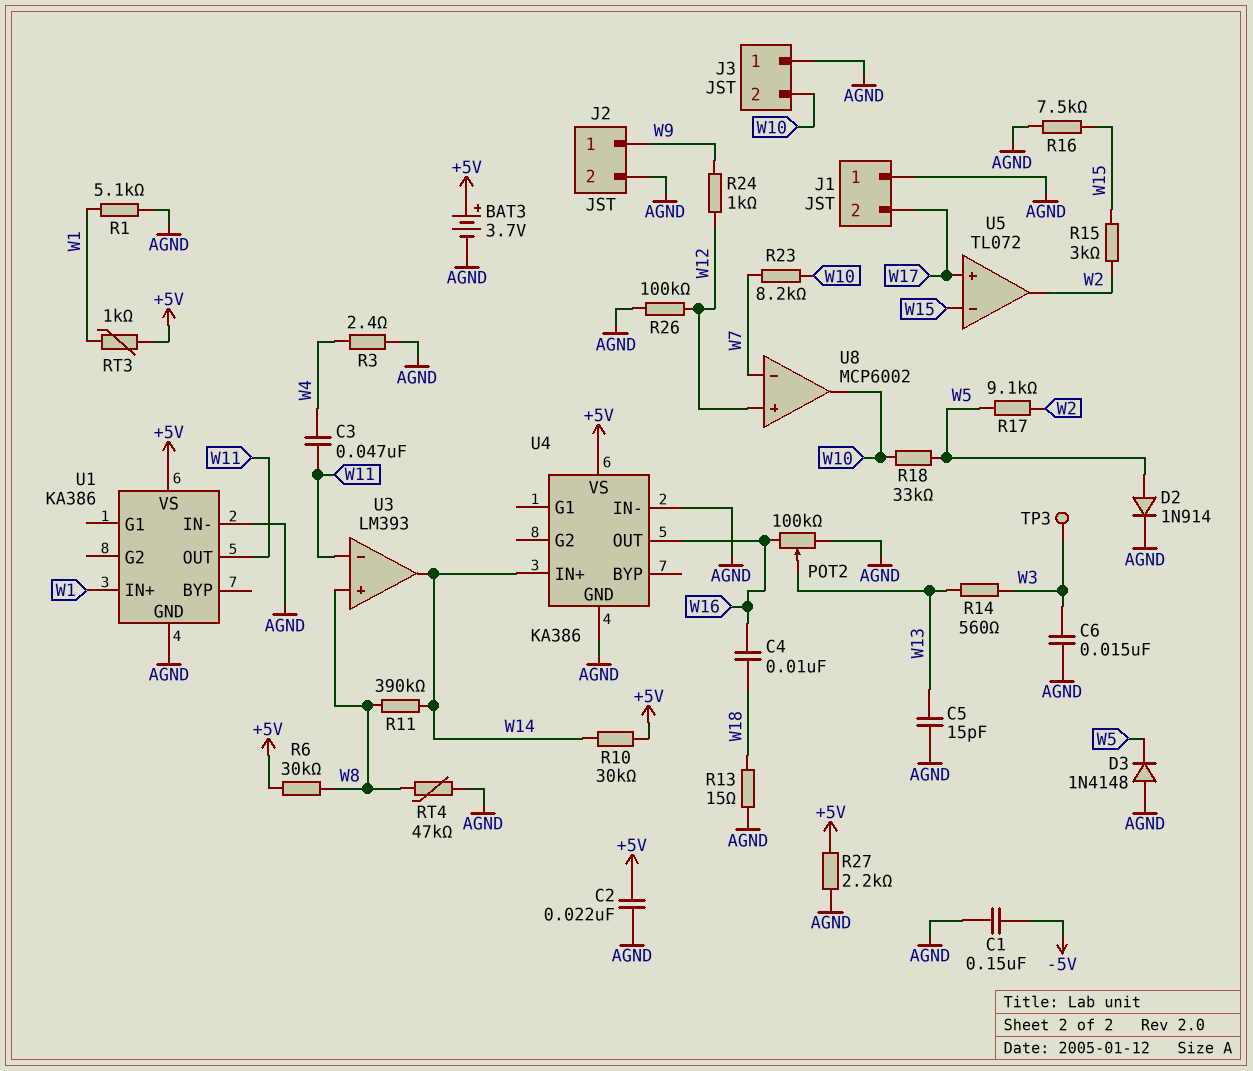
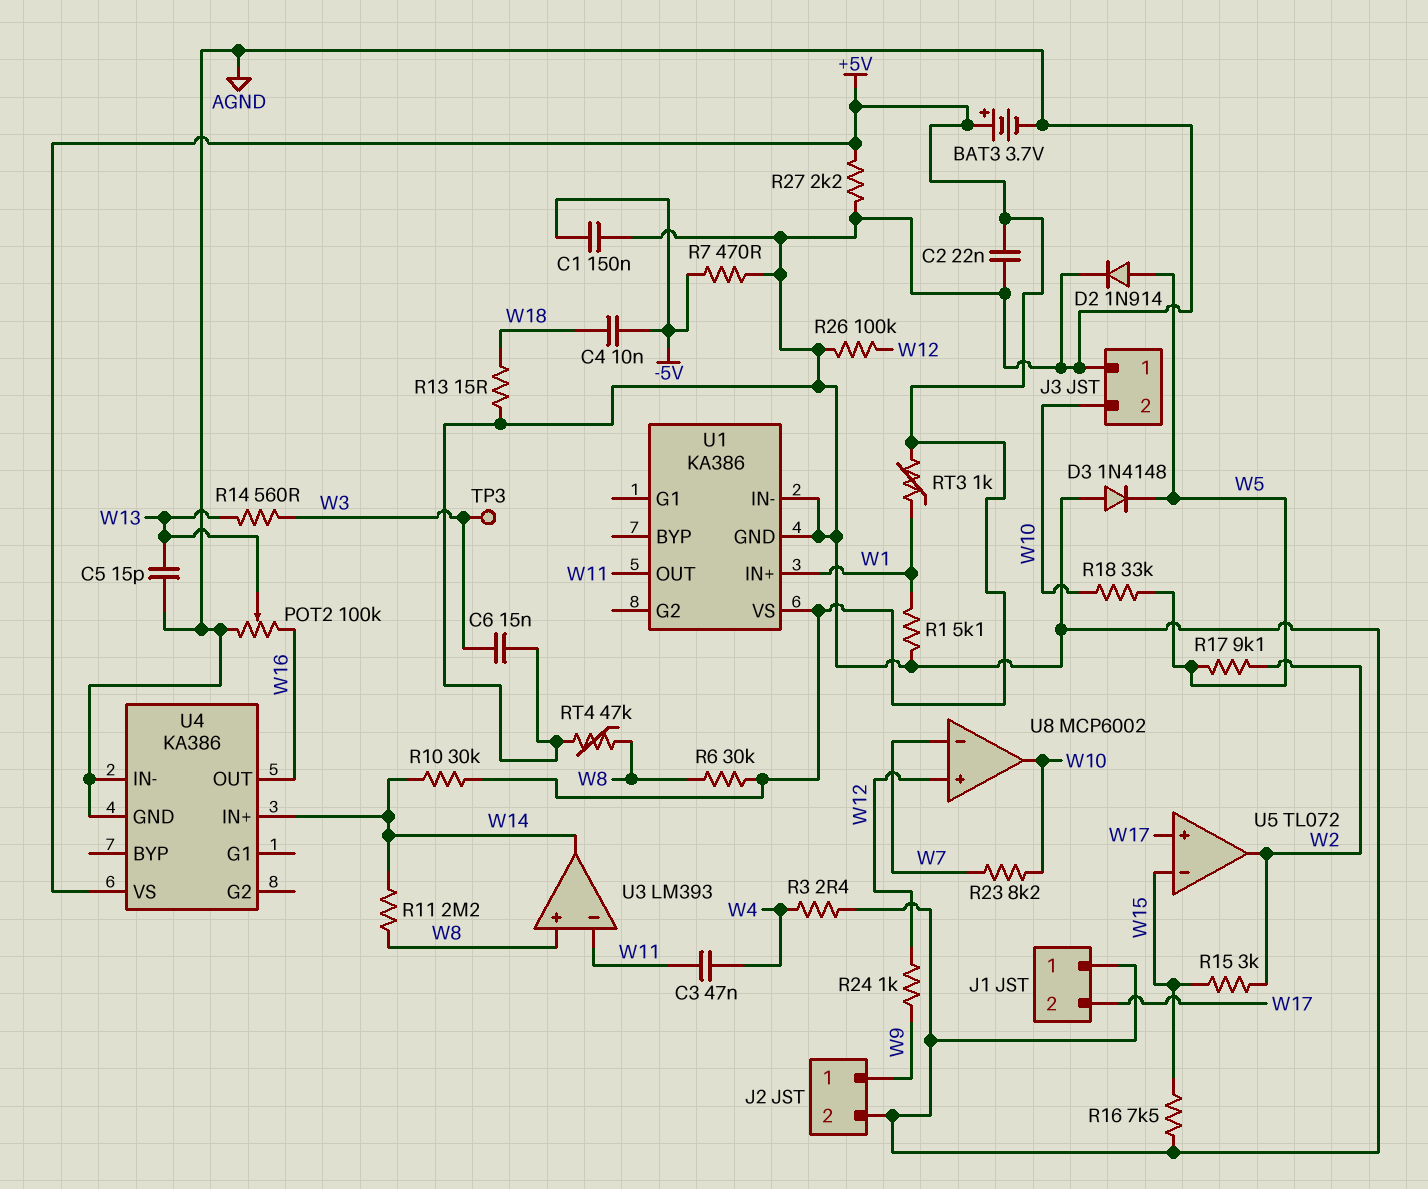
C4: 10nF (W16, W18) -> 10nF (-5V, W18)
R7: none -> 470 (-5V, AGND)
R11: 390k (W8, W14) -> 2.2M (W8, W14)

